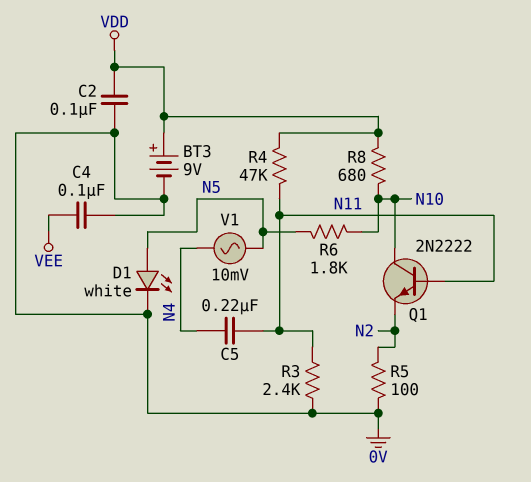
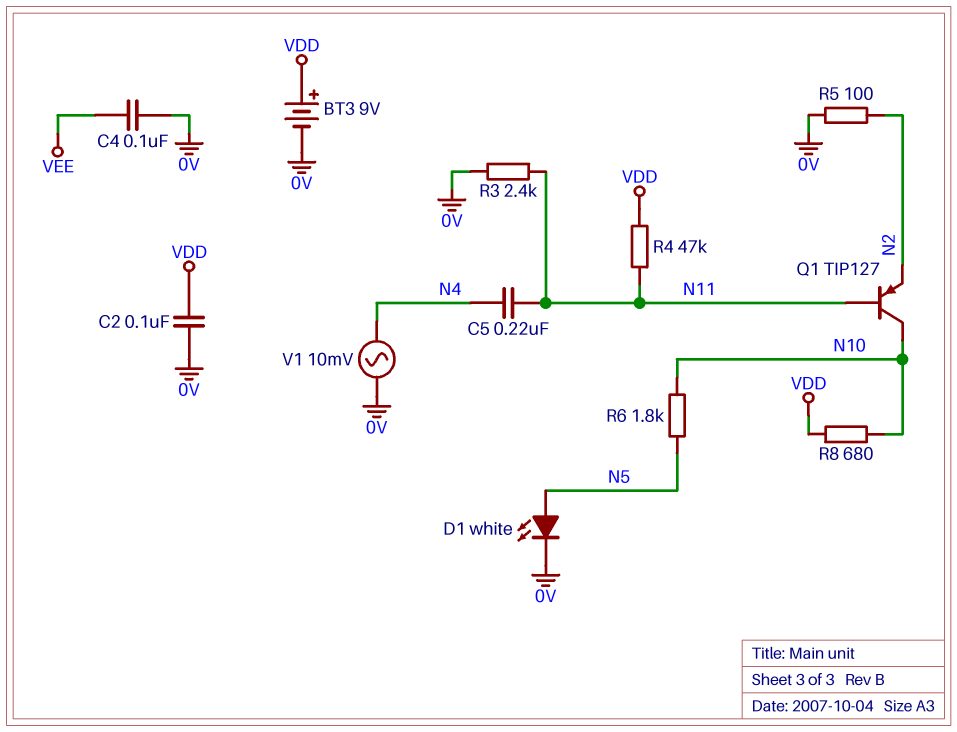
Q1: NPN 2N2222 (B N11, C N10, E N2) -> PNP TIP127 (B N11, C N10, E N2)
V1: AC 10mV (N4, N5) -> AC 10mV (0V, N4)

